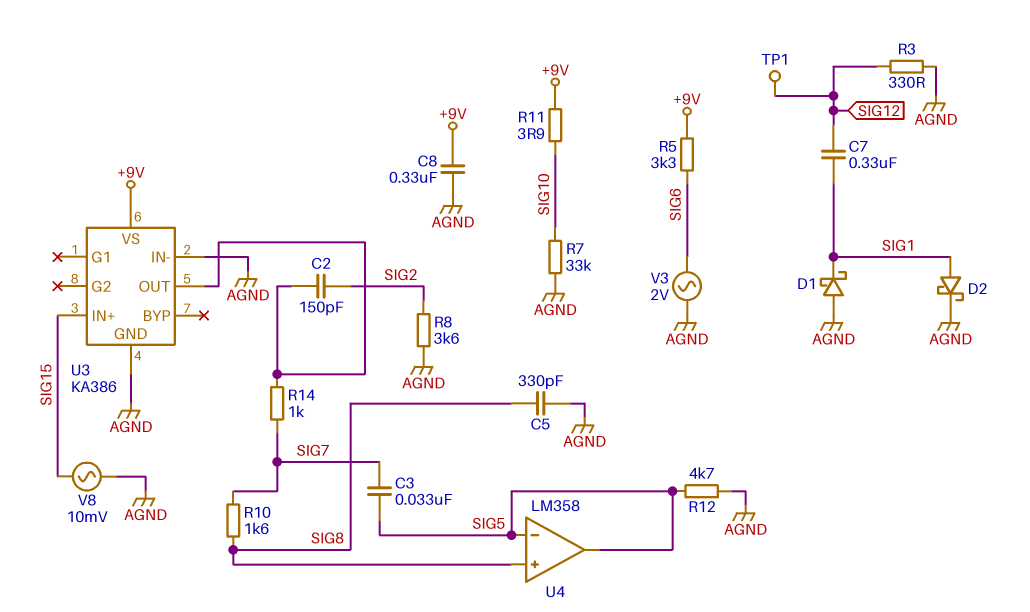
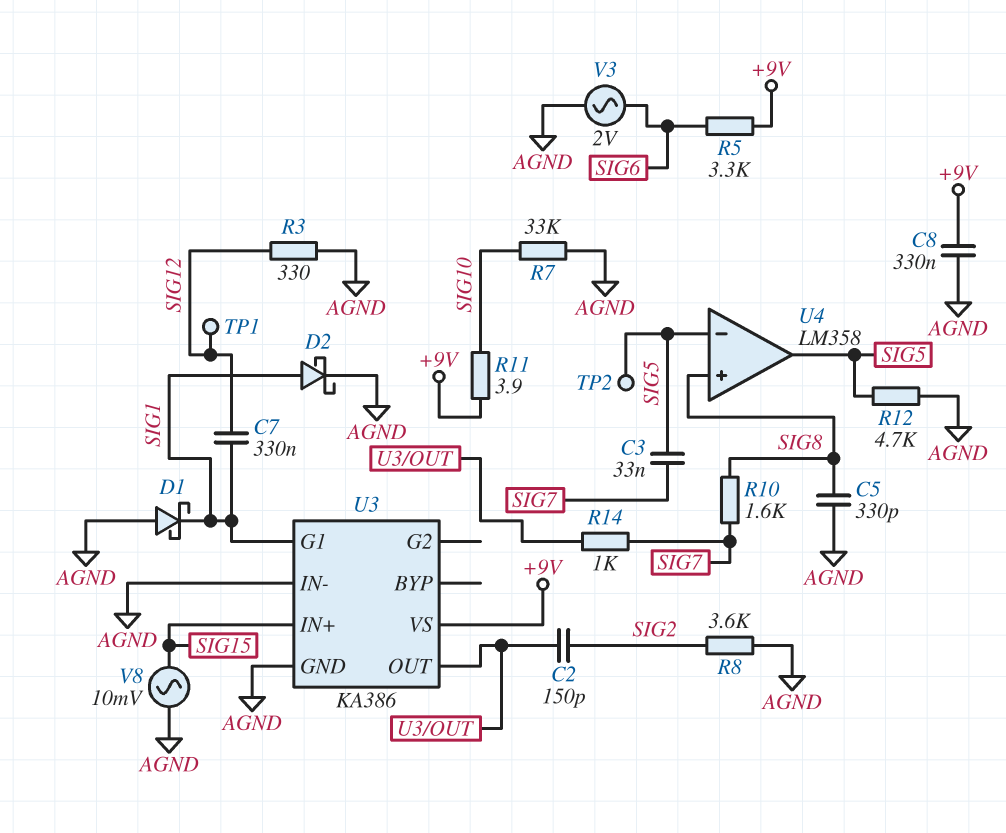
TP2: none -> test point (SIG5)
U3 pin G1: none -> SIG1

